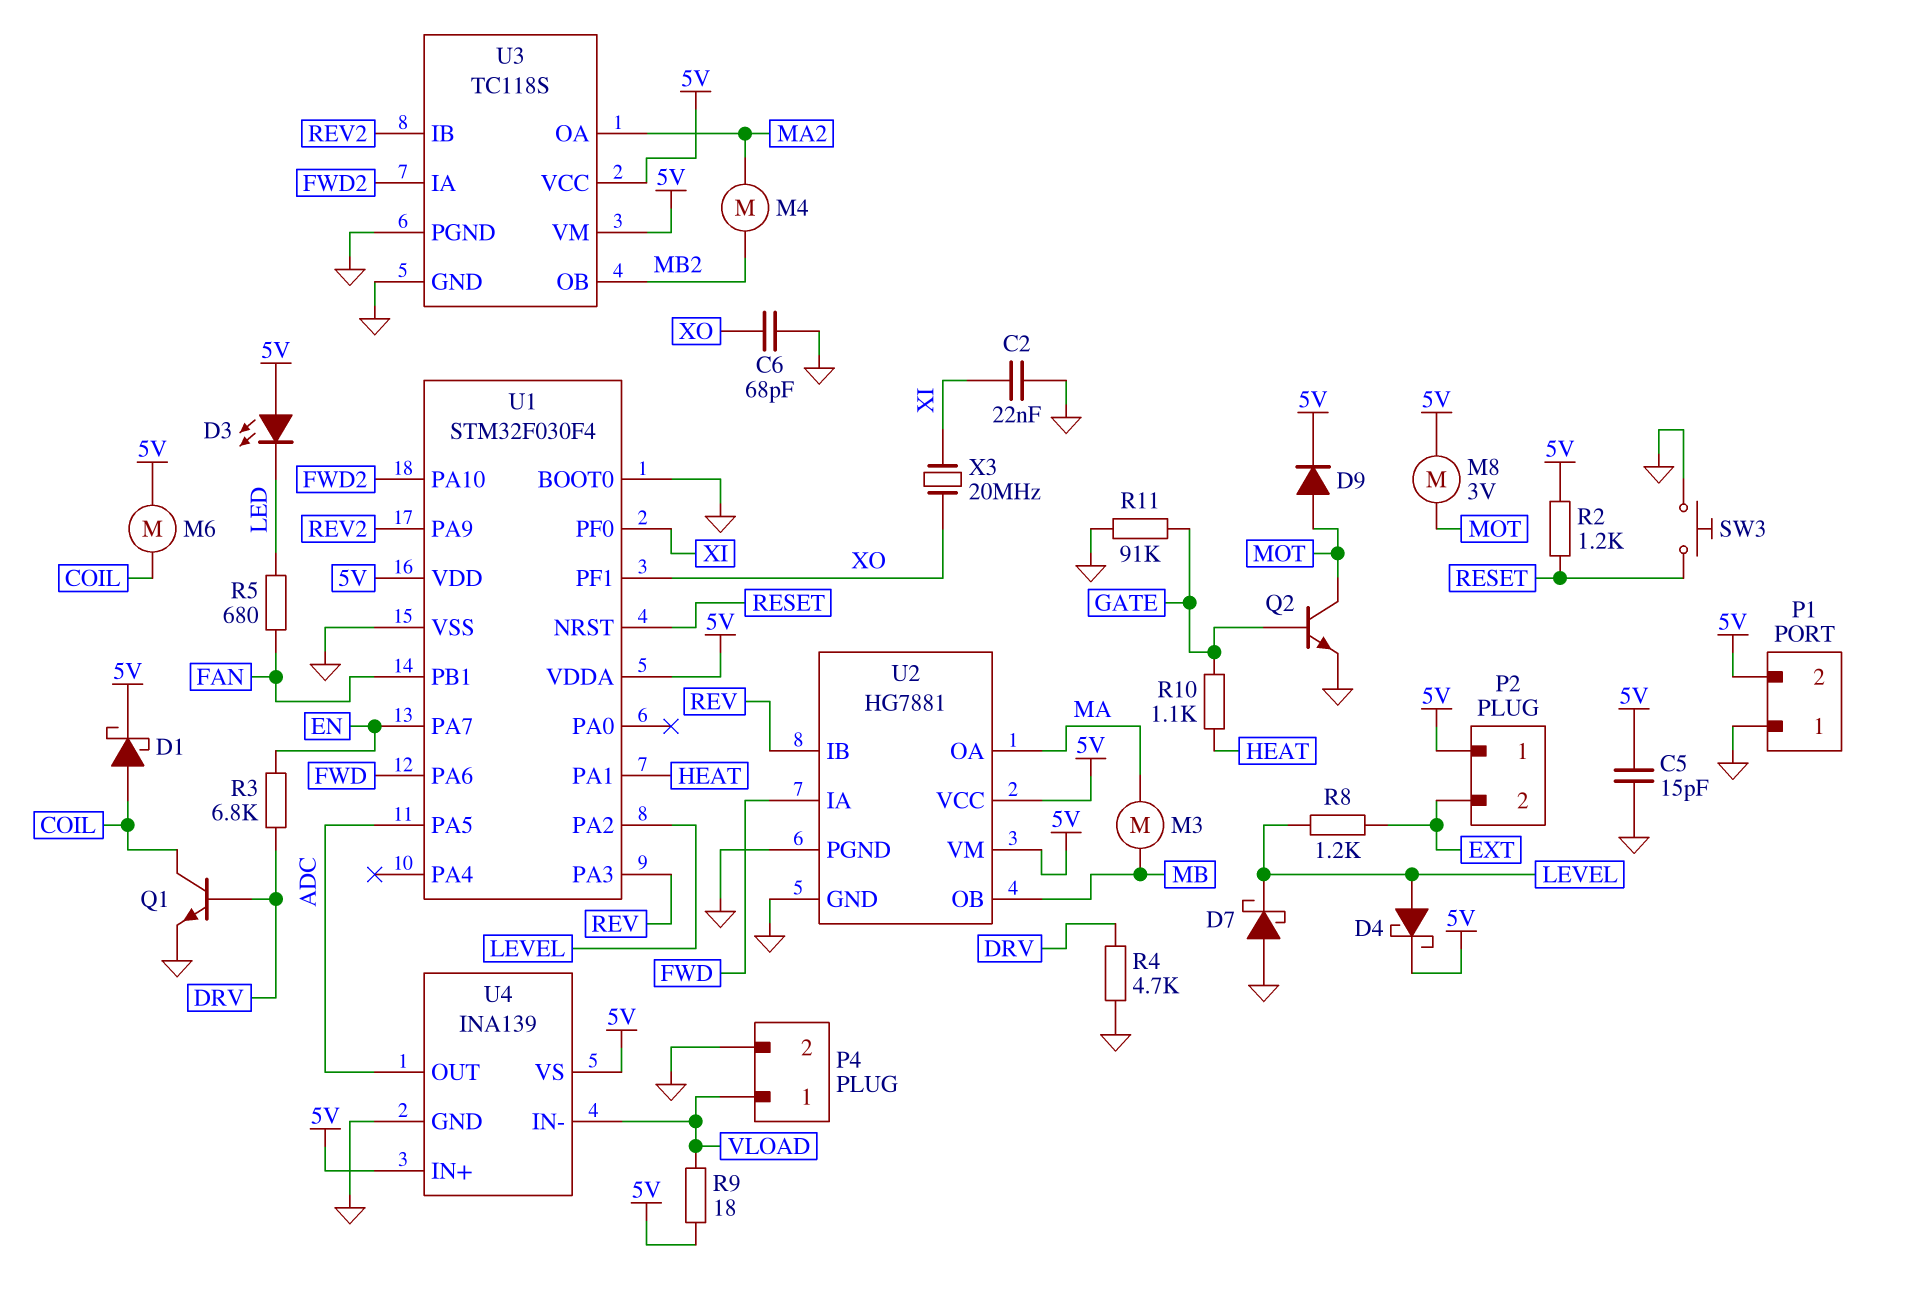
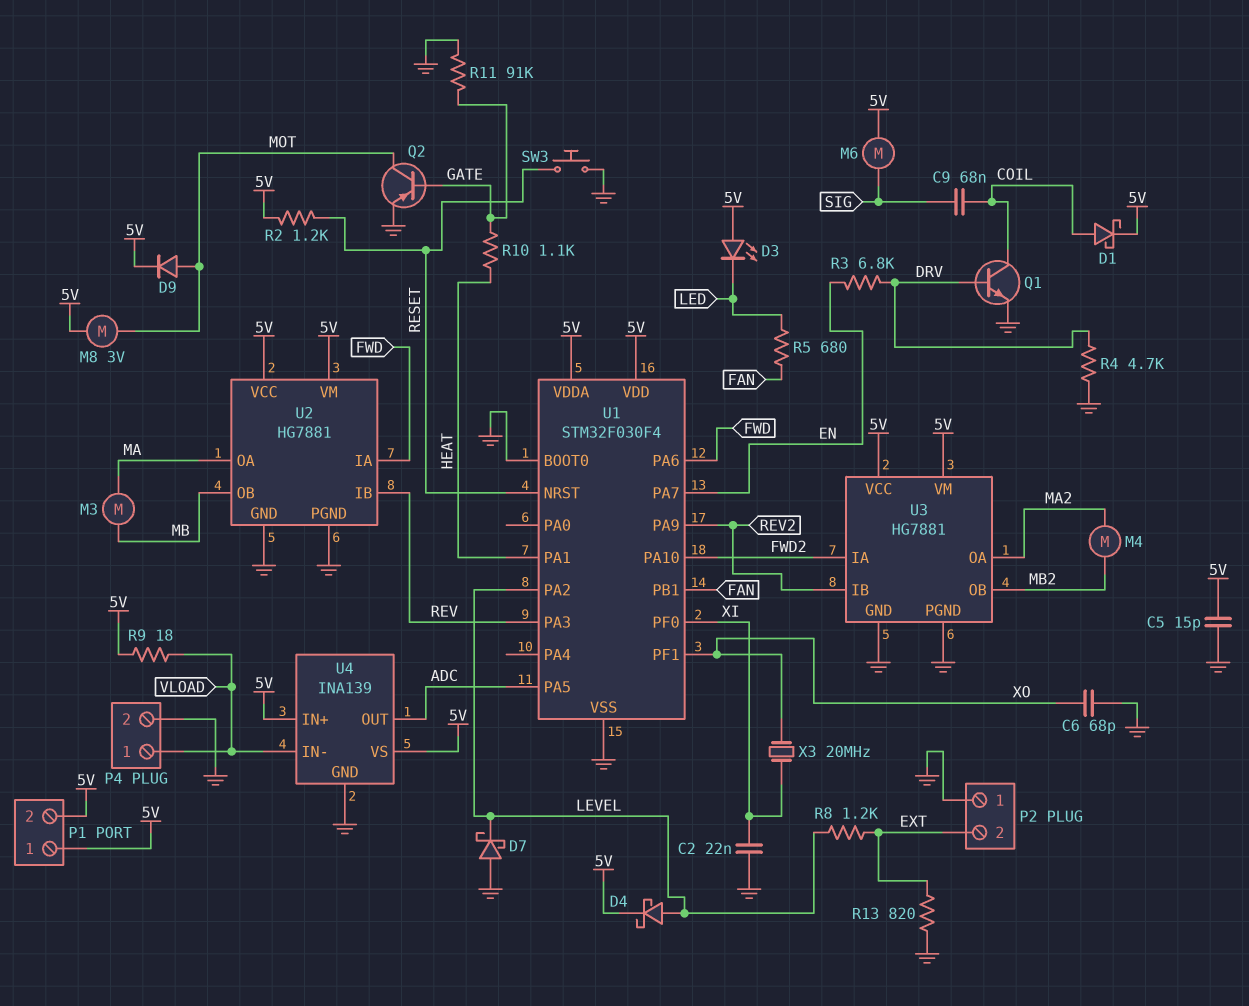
C9: none -> 68nF (COIL, SIG)
M6: motor (5V, COIL) -> motor (5V, SIG)
P1 pin 1: GND -> 5V
P2 pin 1: 5V -> GND
Q2: NPN (B GATE, C MOT, E GND) -> PNP (B GATE, C MOT, E GND)
R13: none -> 820 (EXT, GND)
U3: TC118S -> HG7881

